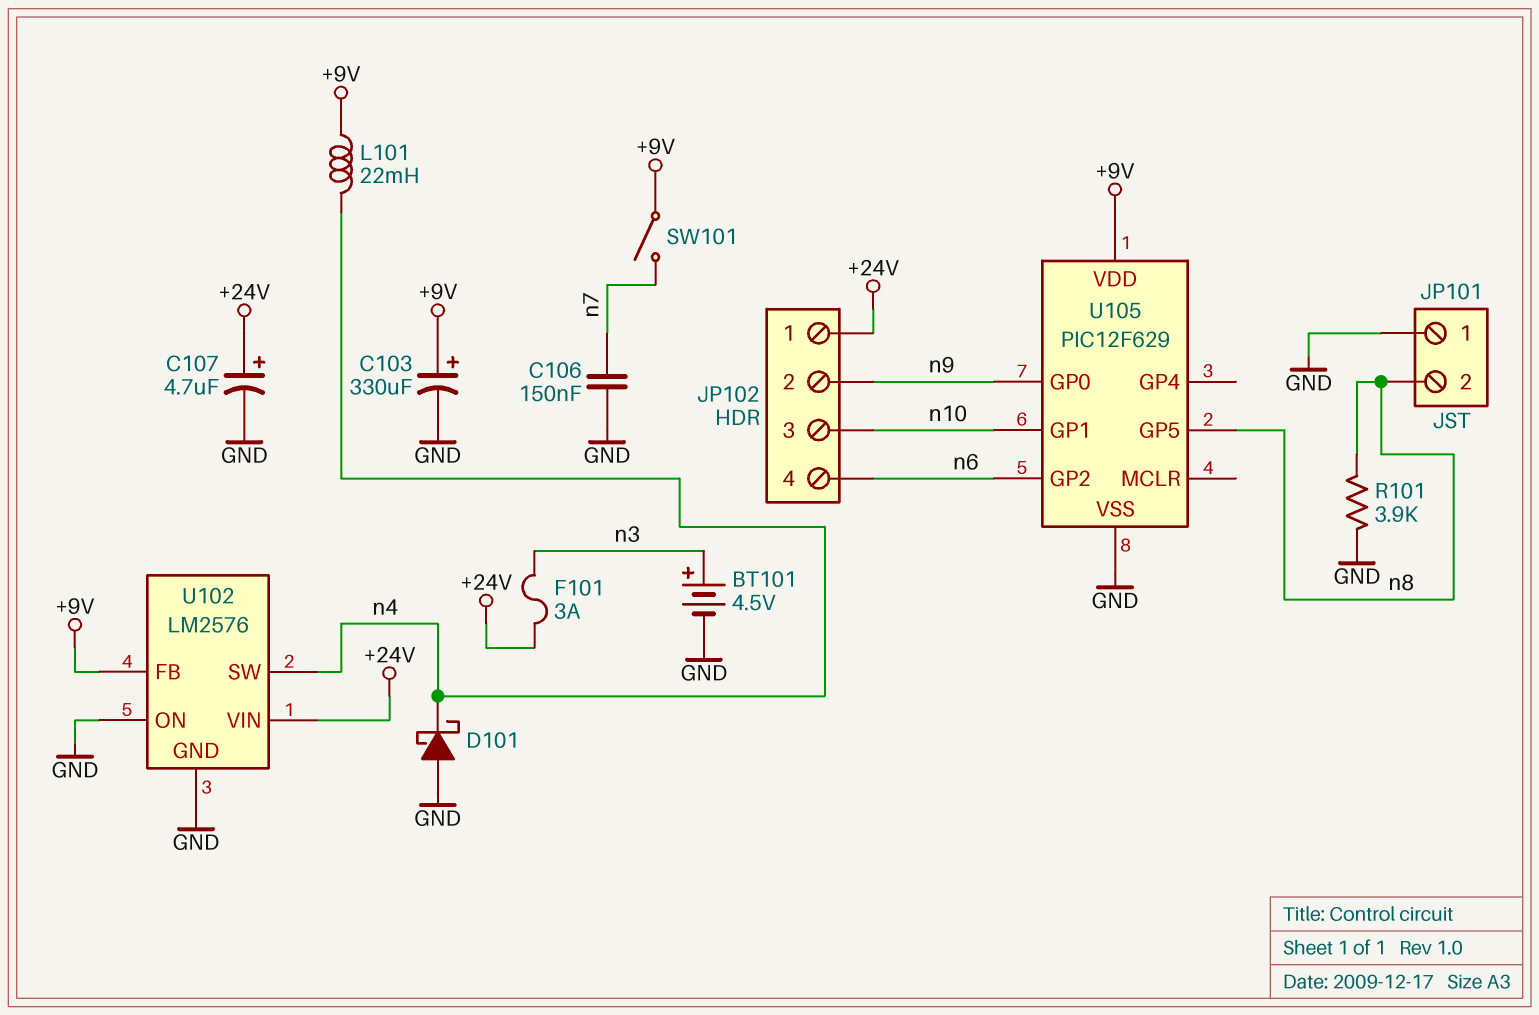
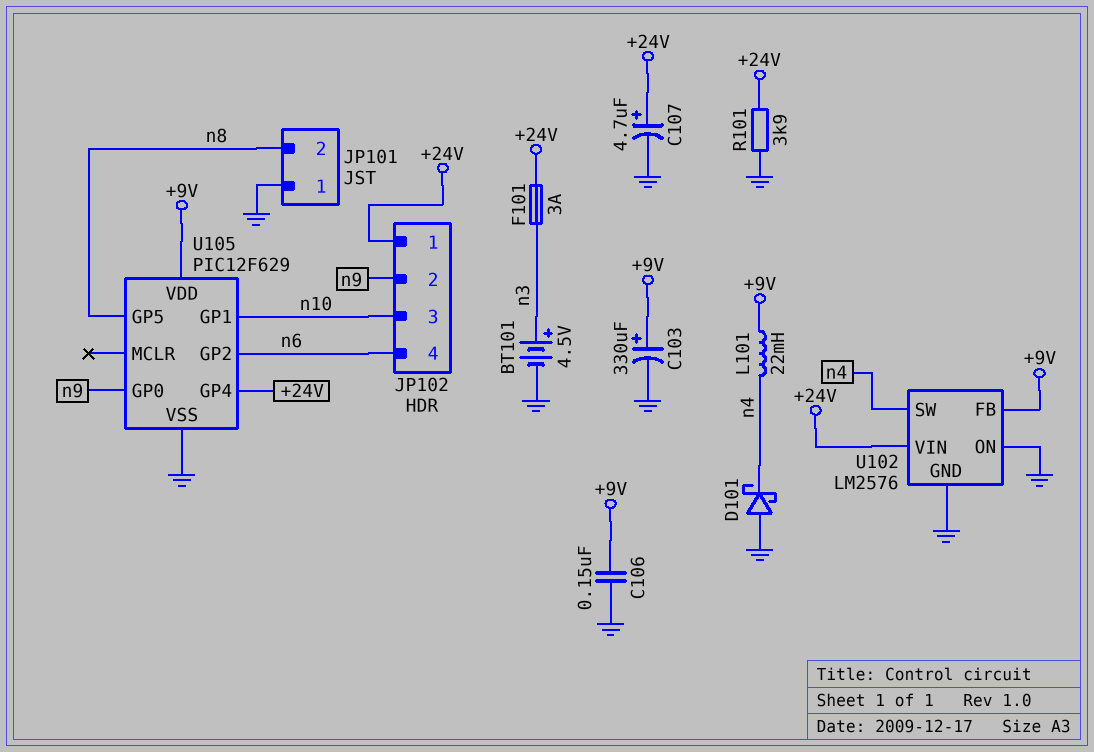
C106: 150nF (GND, n7) -> 150nF (+9V, GND)
R101: 3.9k (GND, n8) -> 3.9k (+24V, GND)
SW101: switch (+9V, n7) -> none
U105 pin GP4: none -> +24V

